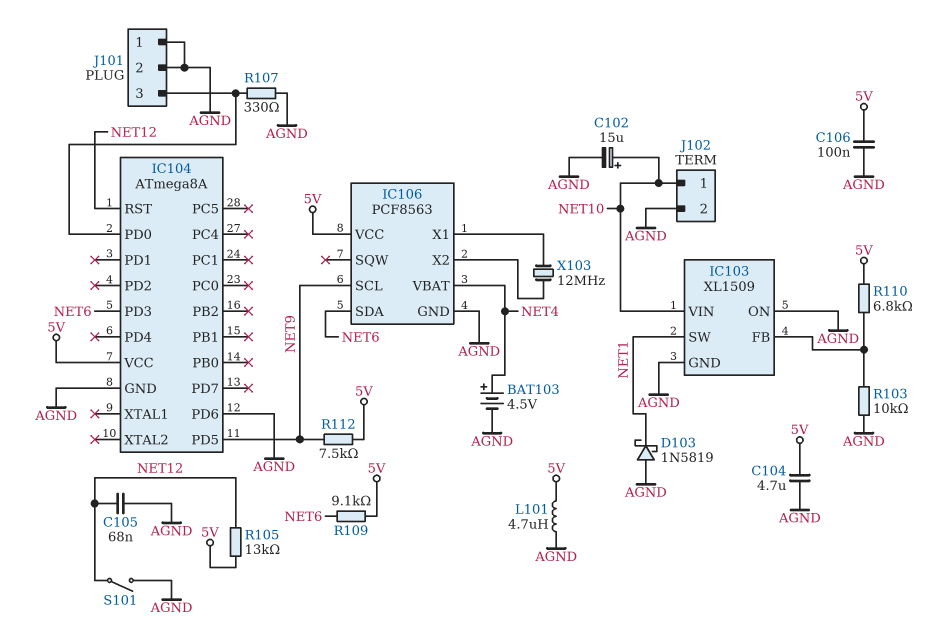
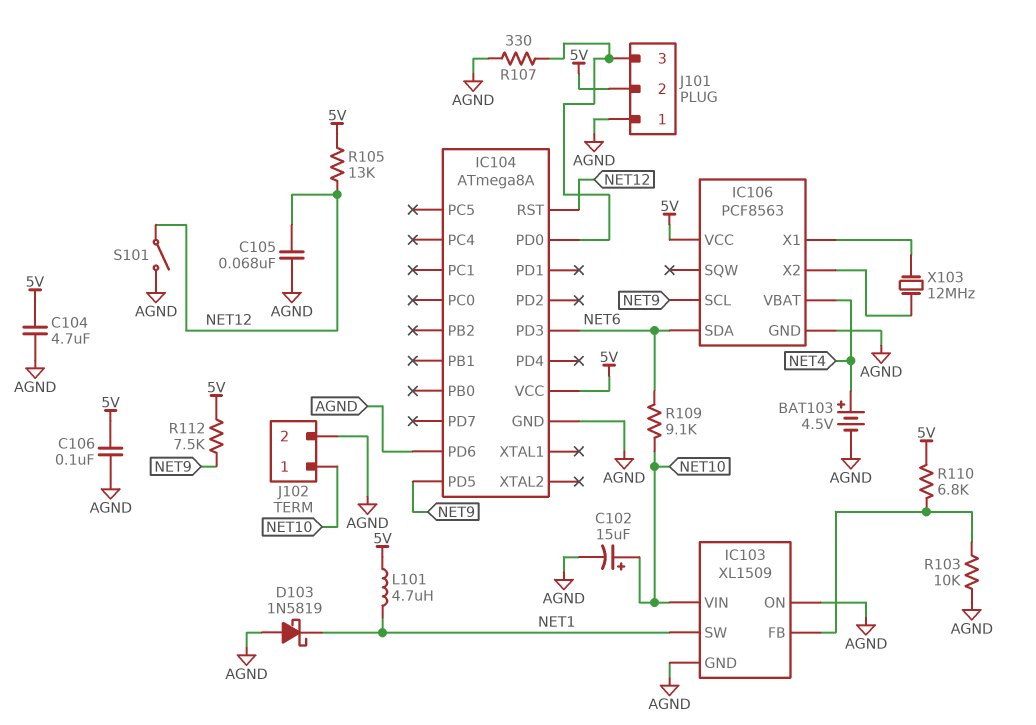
J101 pin 2: AGND -> 5V
L101: 4.7uH (5V, AGND) -> 4.7uH (5V, NET1)
R109: 9.1k (5V, NET6) -> 9.1k (NET6, NET10)

